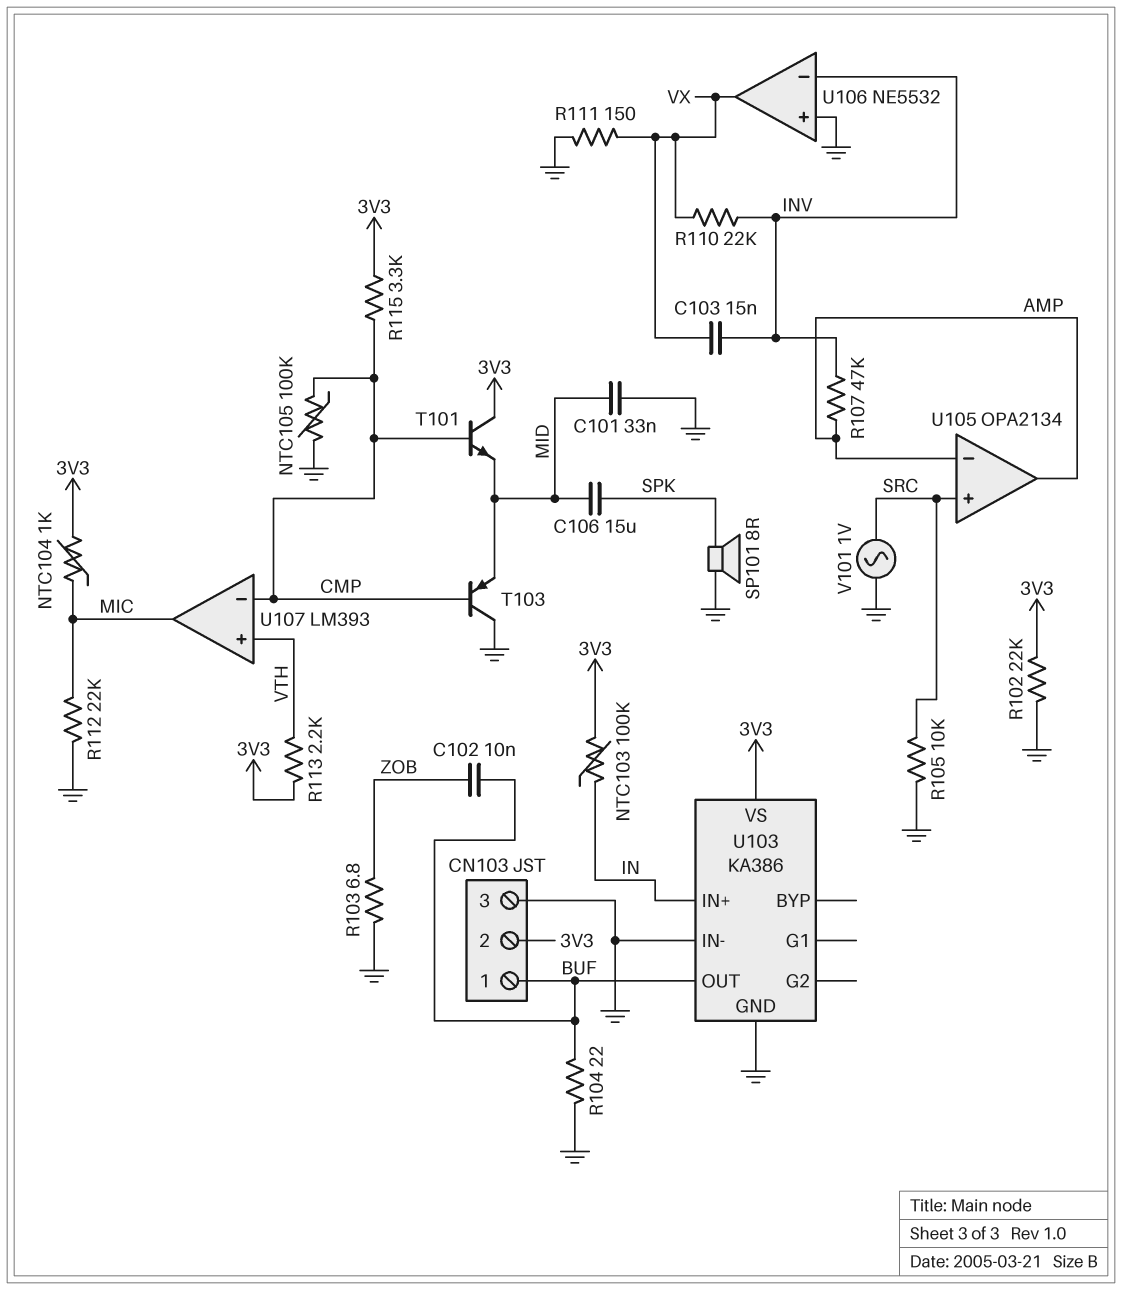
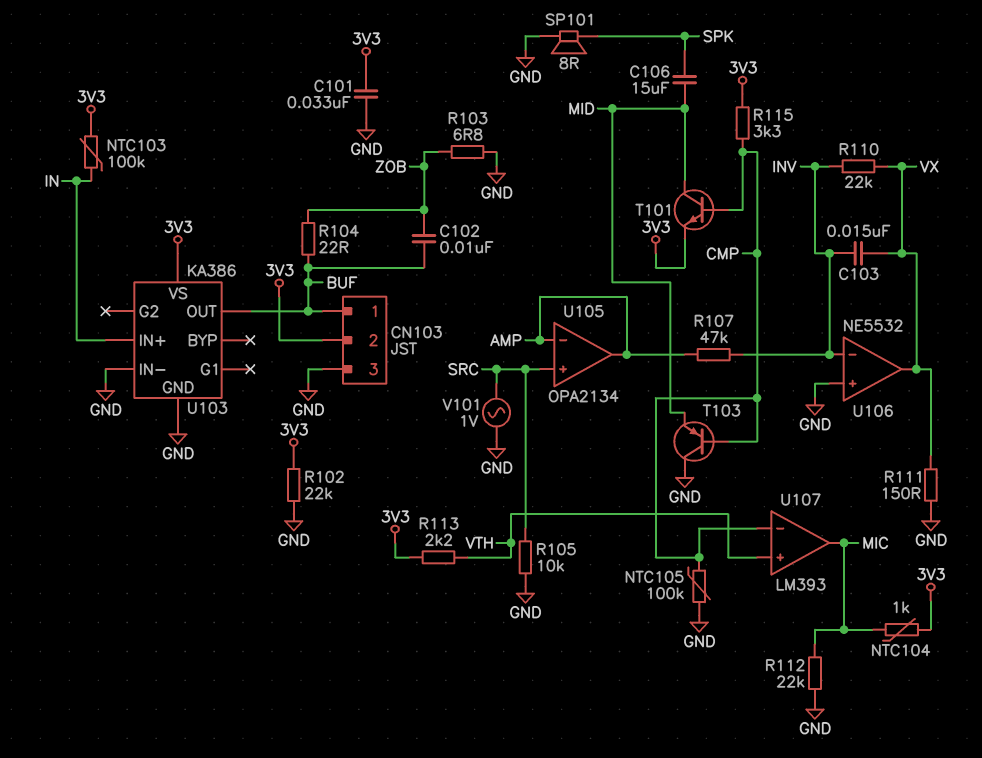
C101: 33nF (GND, MID) -> 33nF (3V3, GND)
R104: 22 (BUF, GND) -> 22 (BUF, ZOB)
T101: NPN (B CMP, C 3V3, E MID) -> NPN (B CMP, C MID, E 3V3)

